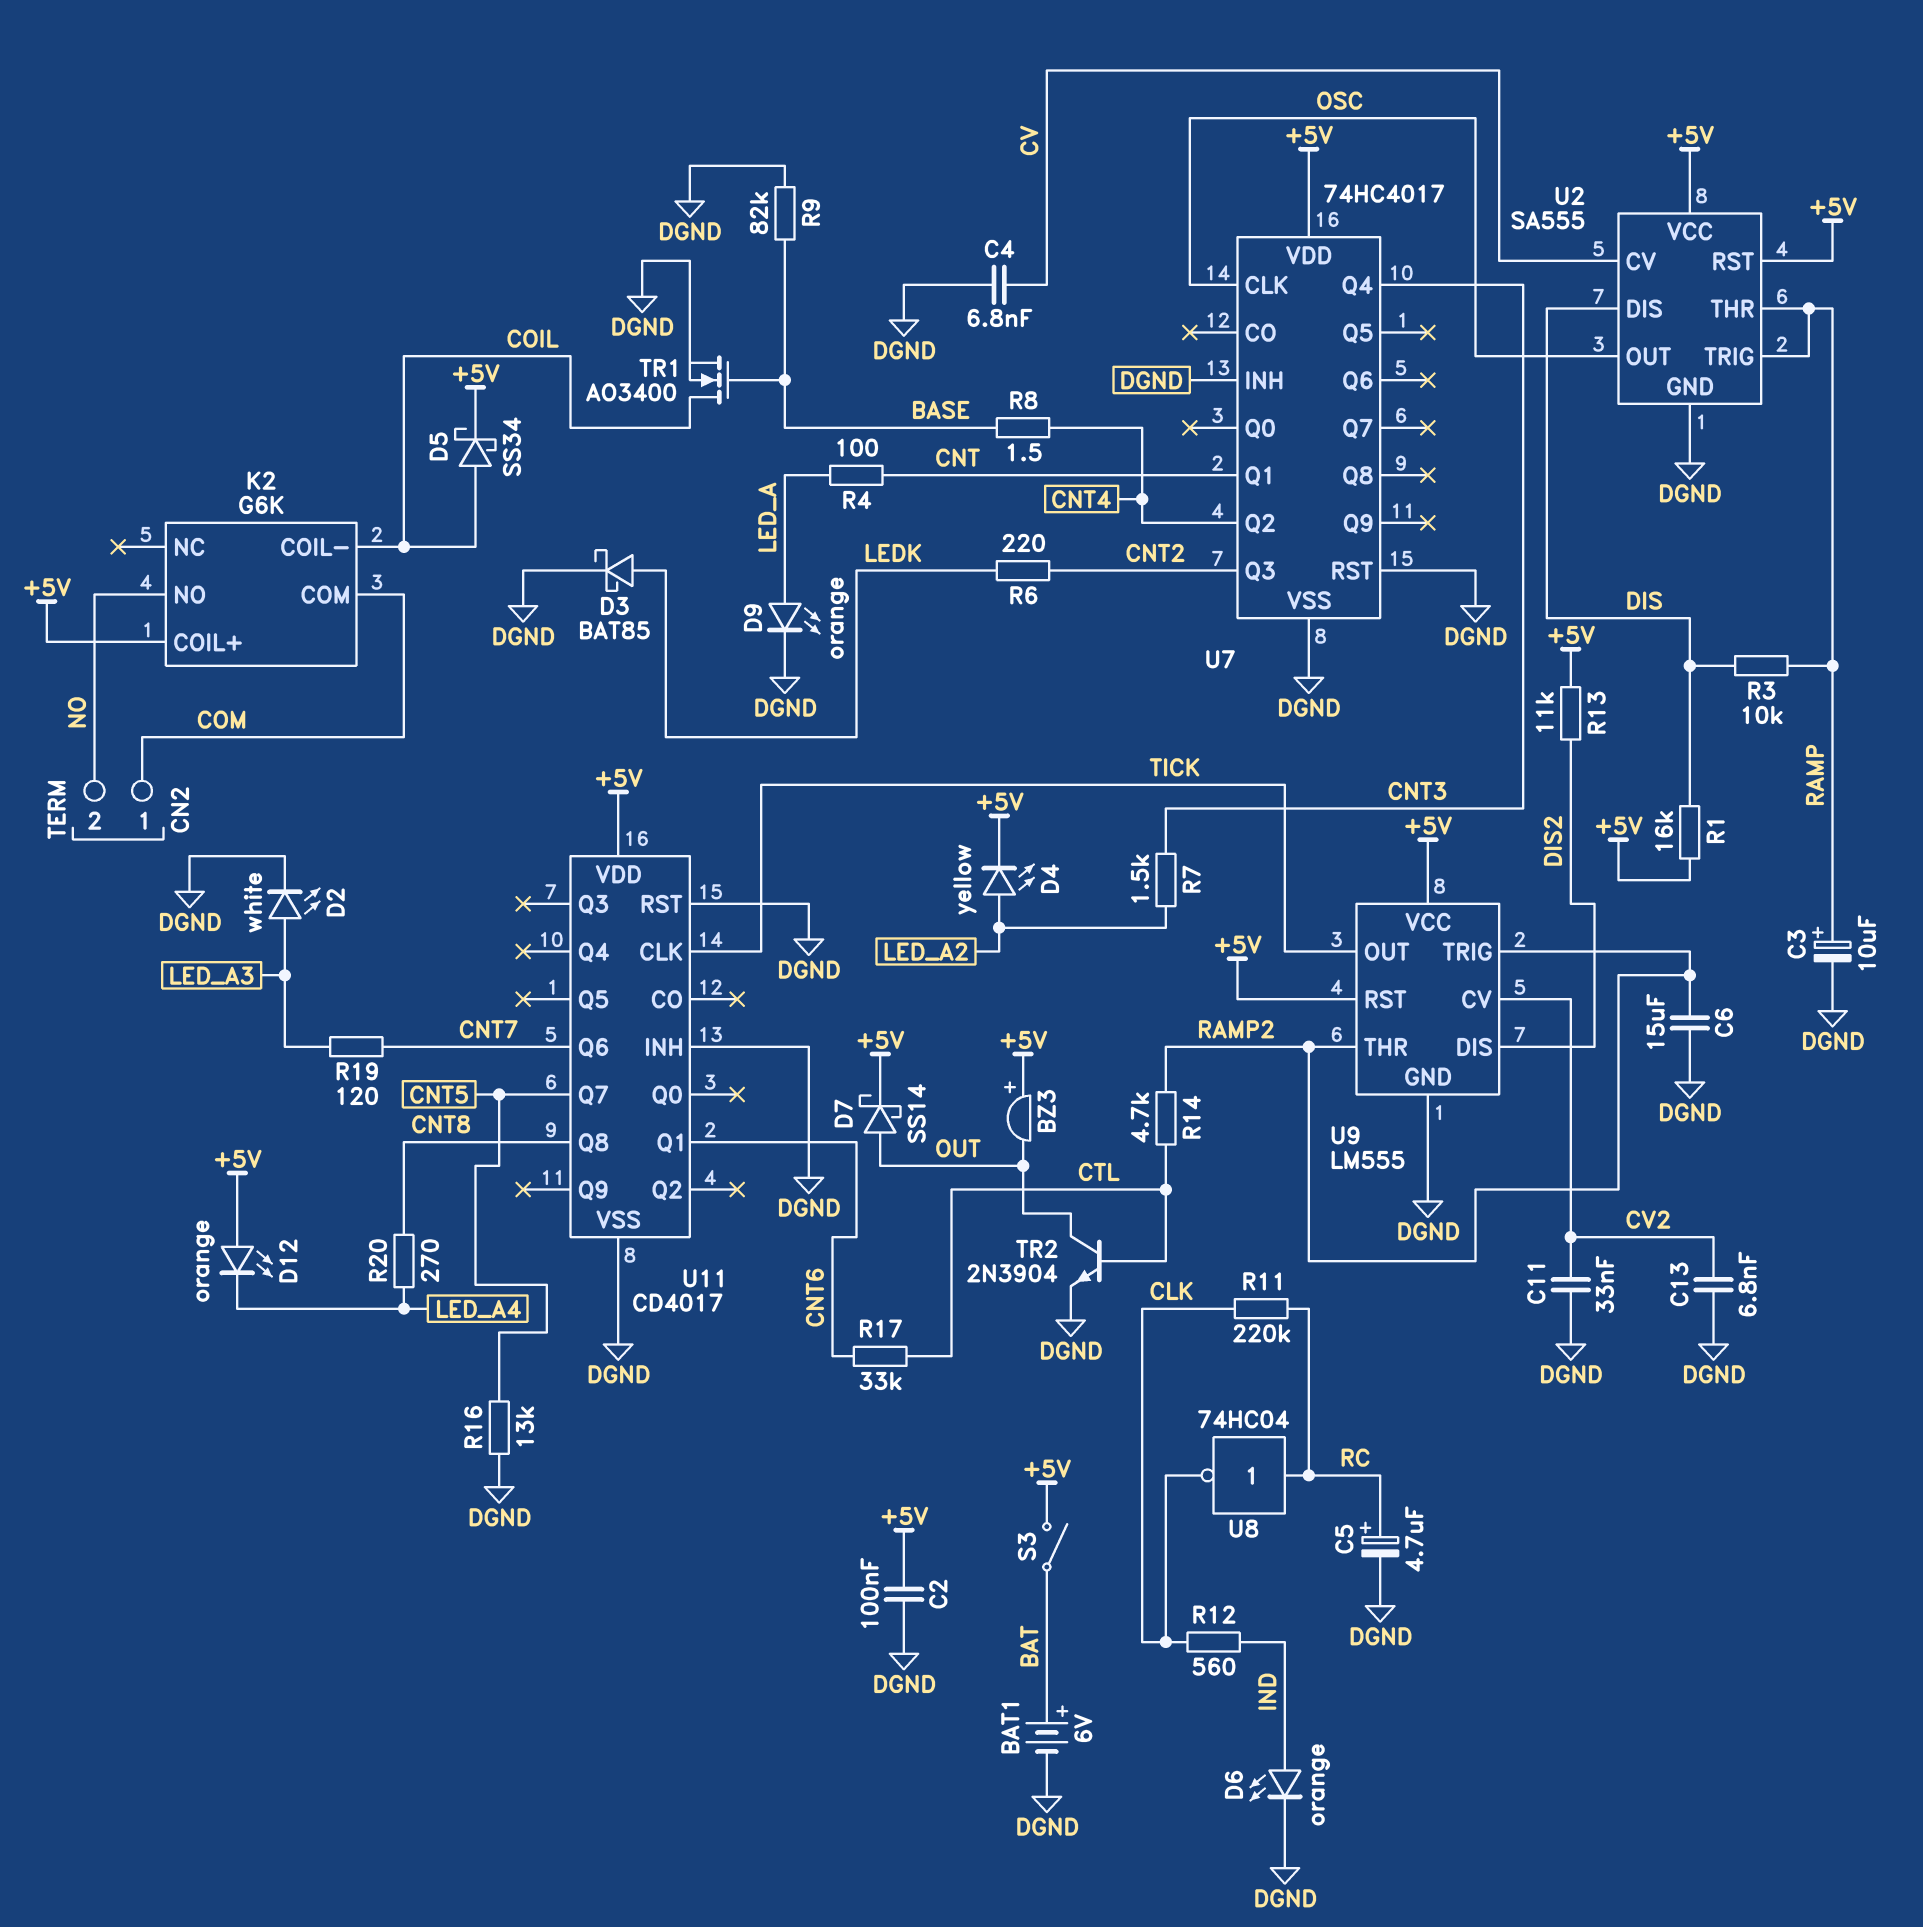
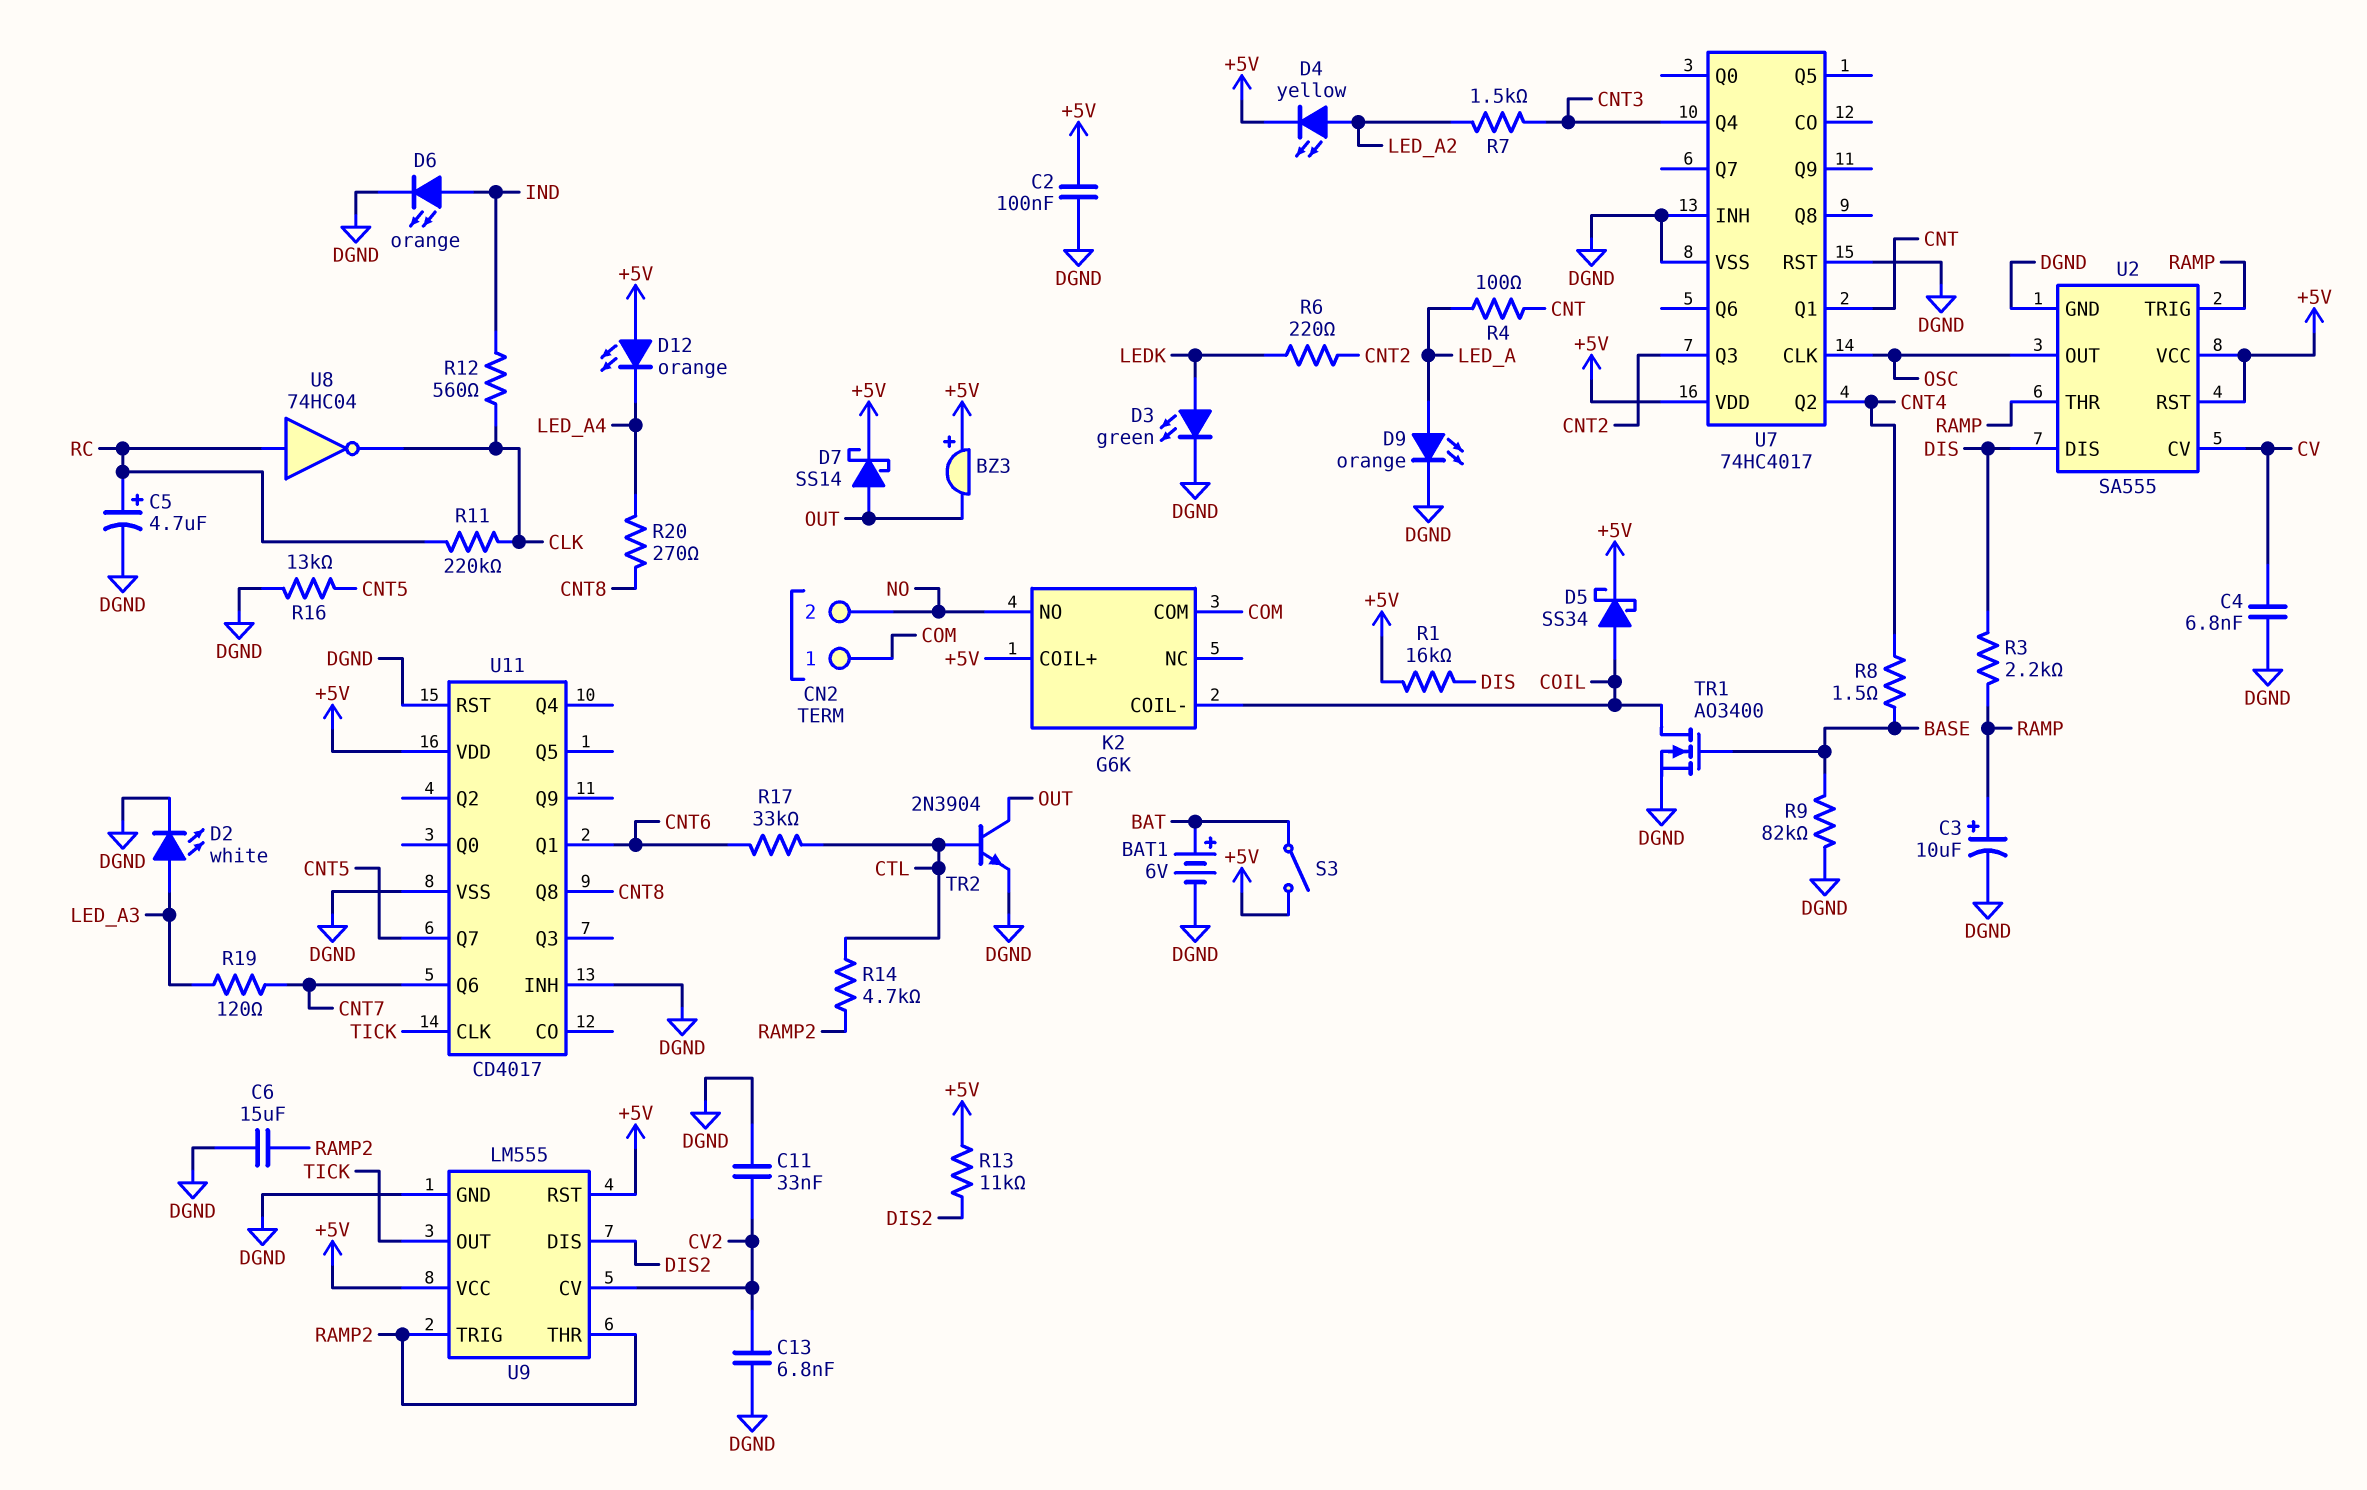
D3: schottky BAT85 (A LEDK, K DGND) -> LED green (A LEDK, K DGND)
R3: 10k (DIS, RAMP) -> 2.2k (DIS, RAMP)

